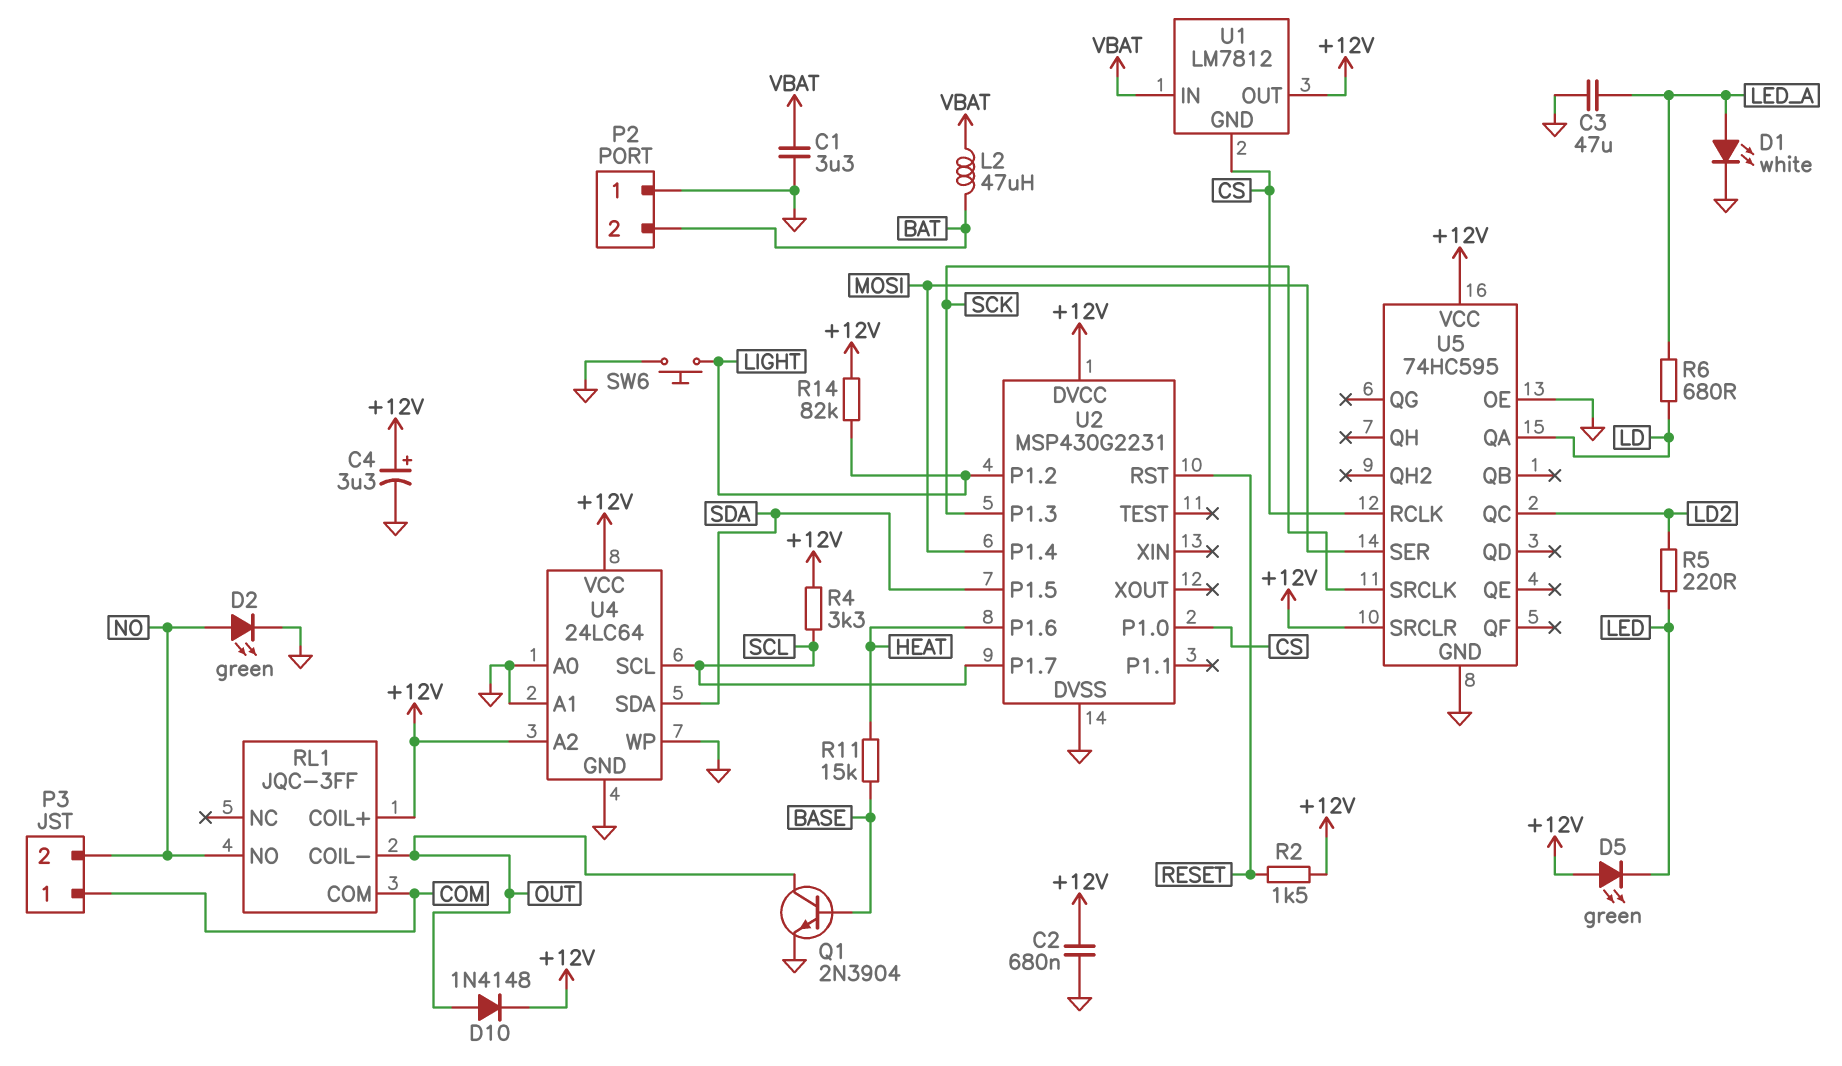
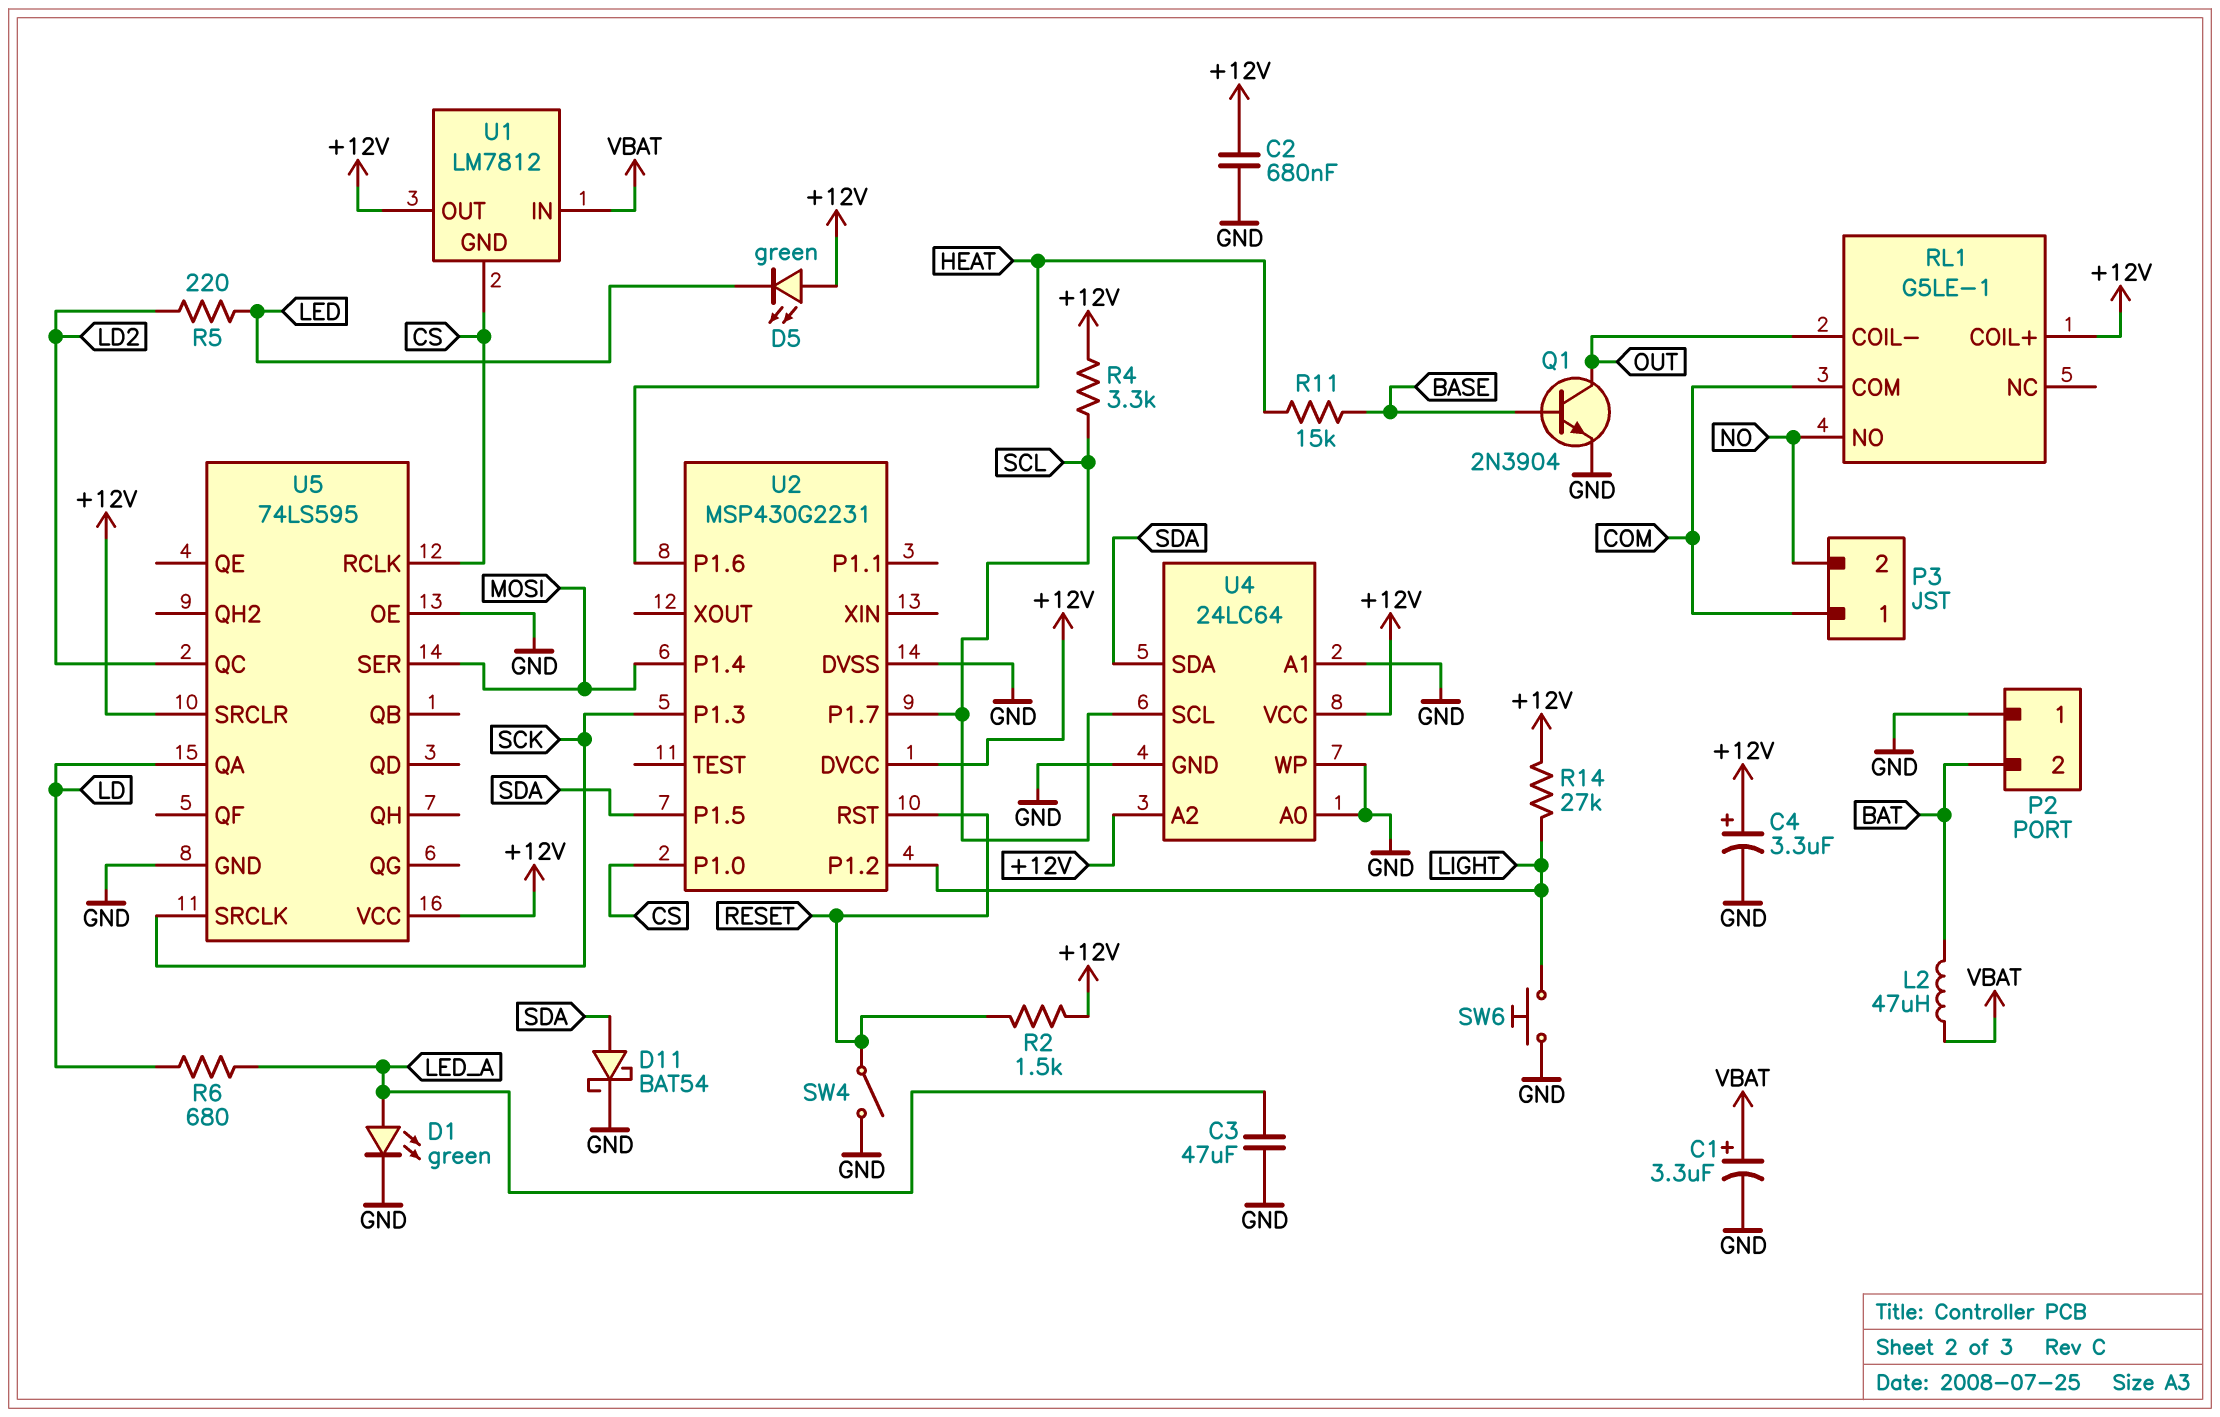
C1: 3.3uF (GND, VBAT) -> 3.3uF (plus VBAT, minus GND)
D1: LED white (A LED_A, K GND) -> LED green (A LED_A, K GND)
D2: LED green (A NO, K GND) -> none
D10: diode 1N4148 (A OUT, K +12V) -> none
D11: none -> schottky BAT54 (A SDA, K GND)
R14: 82k (+12V, LIGHT) -> 27k (+12V, LIGHT)
RL1: JQC-3FF -> G5LE-1
SW4: none -> switch (GND, RESET)
U5: 74HC595 -> 74LS595

